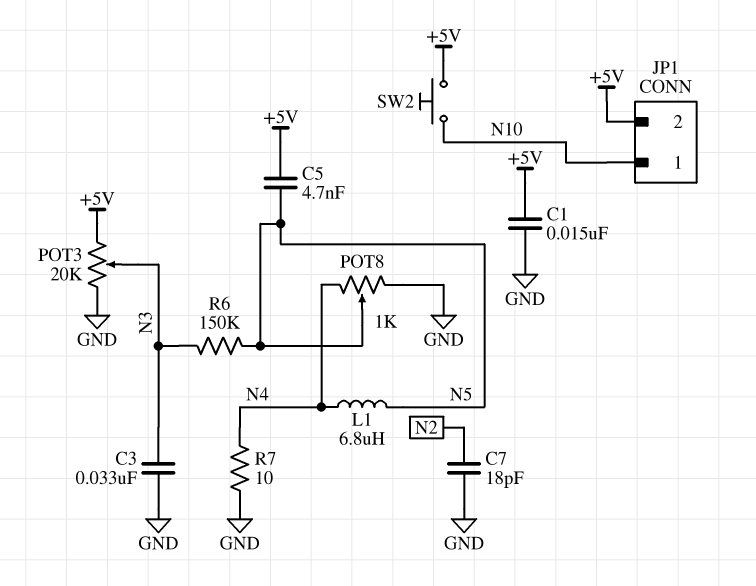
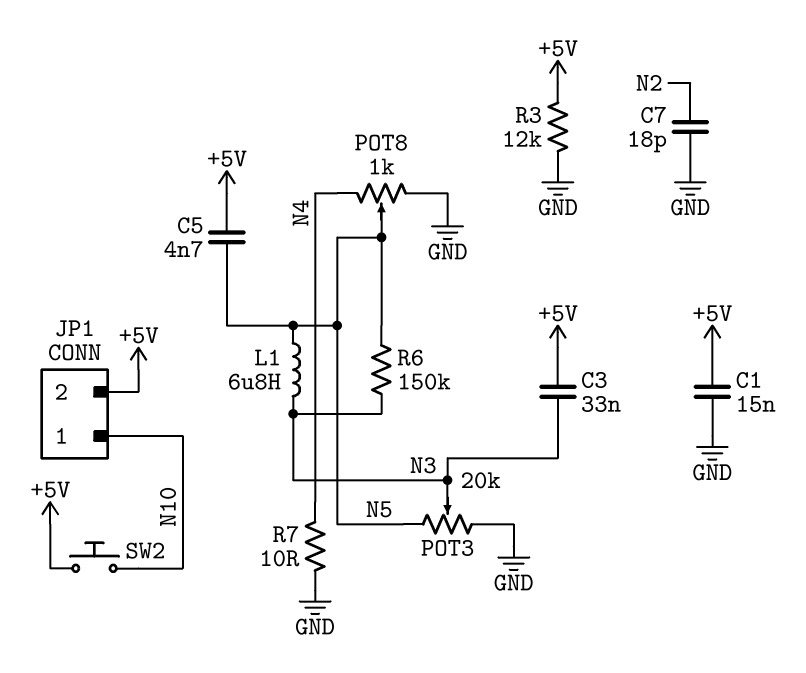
C3: 33nF (GND, N3) -> 33nF (+5V, N3)
L1: 6.8uH (N4, N5) -> 6.8uH (N3, N5)
POT3: 20k (+5V, GND, wiper N3) -> 20k (GND, N5, wiper N3)
R3: none -> 12k (+5V, GND)

